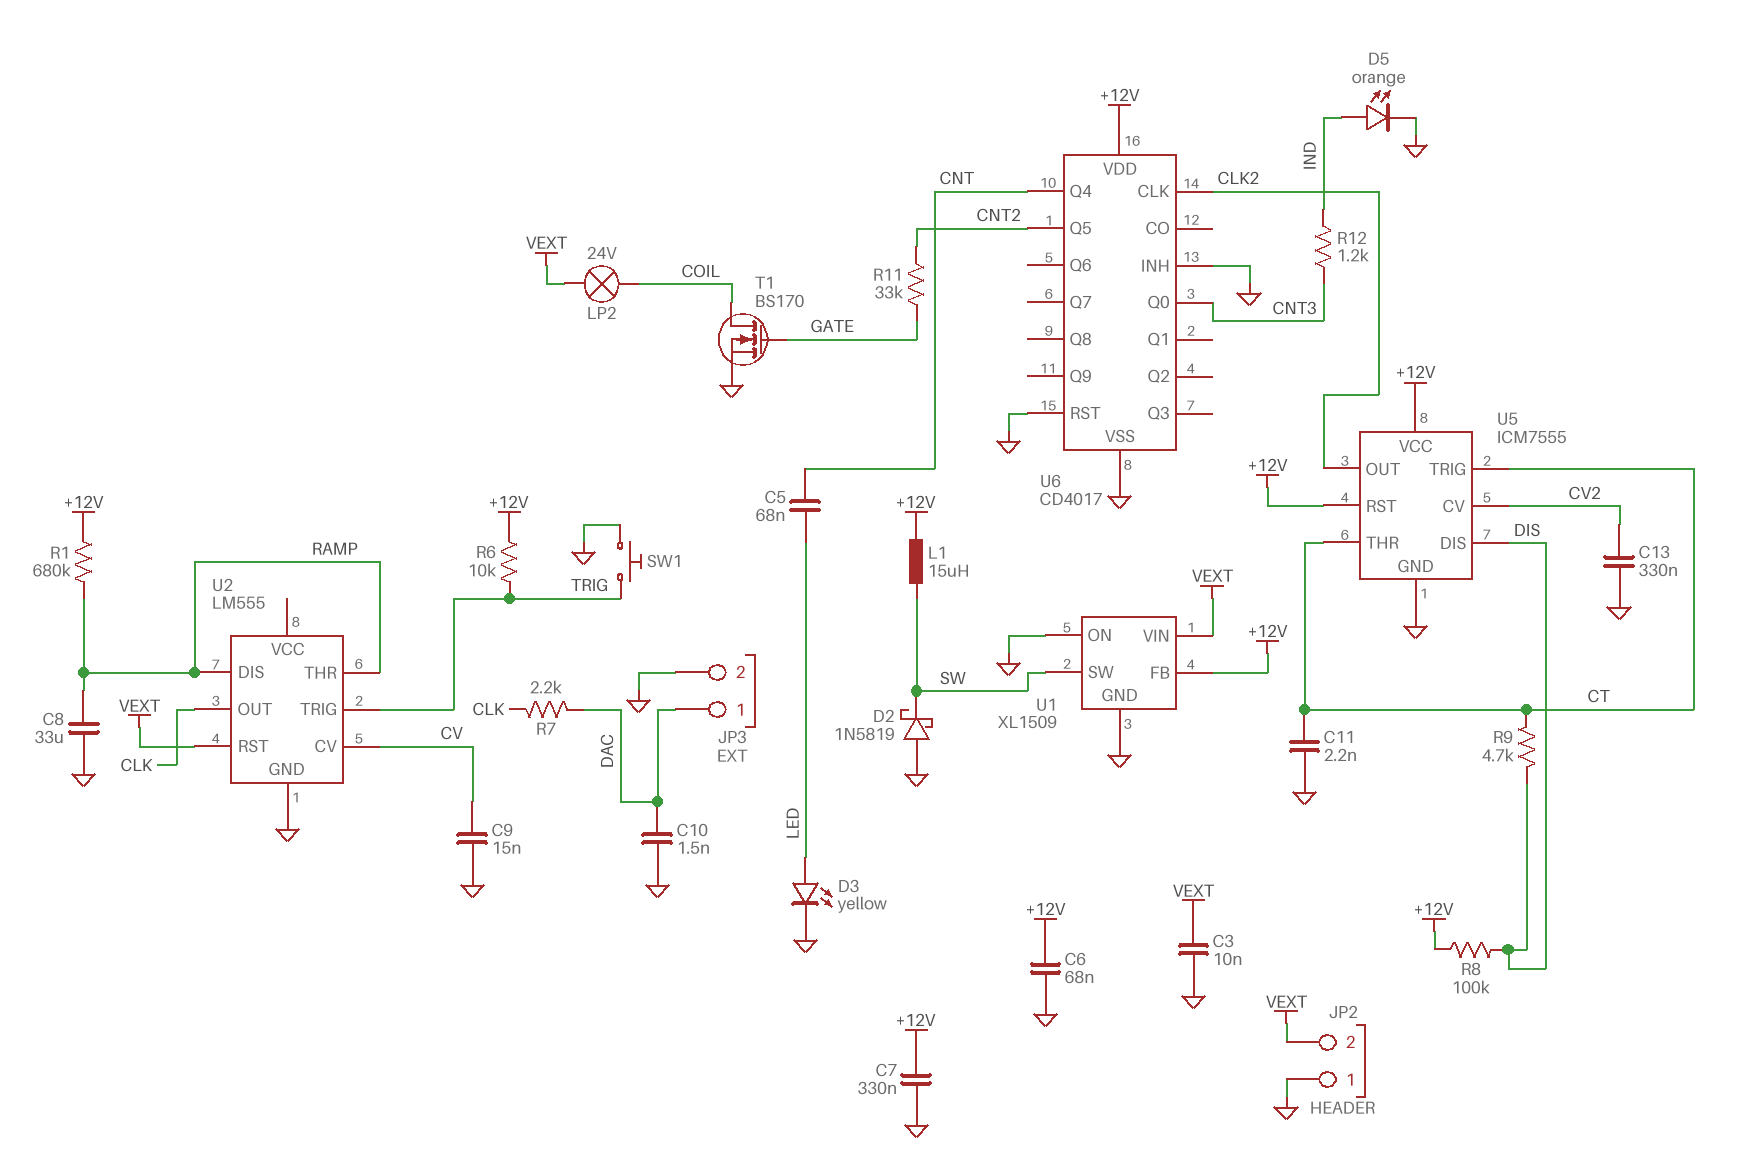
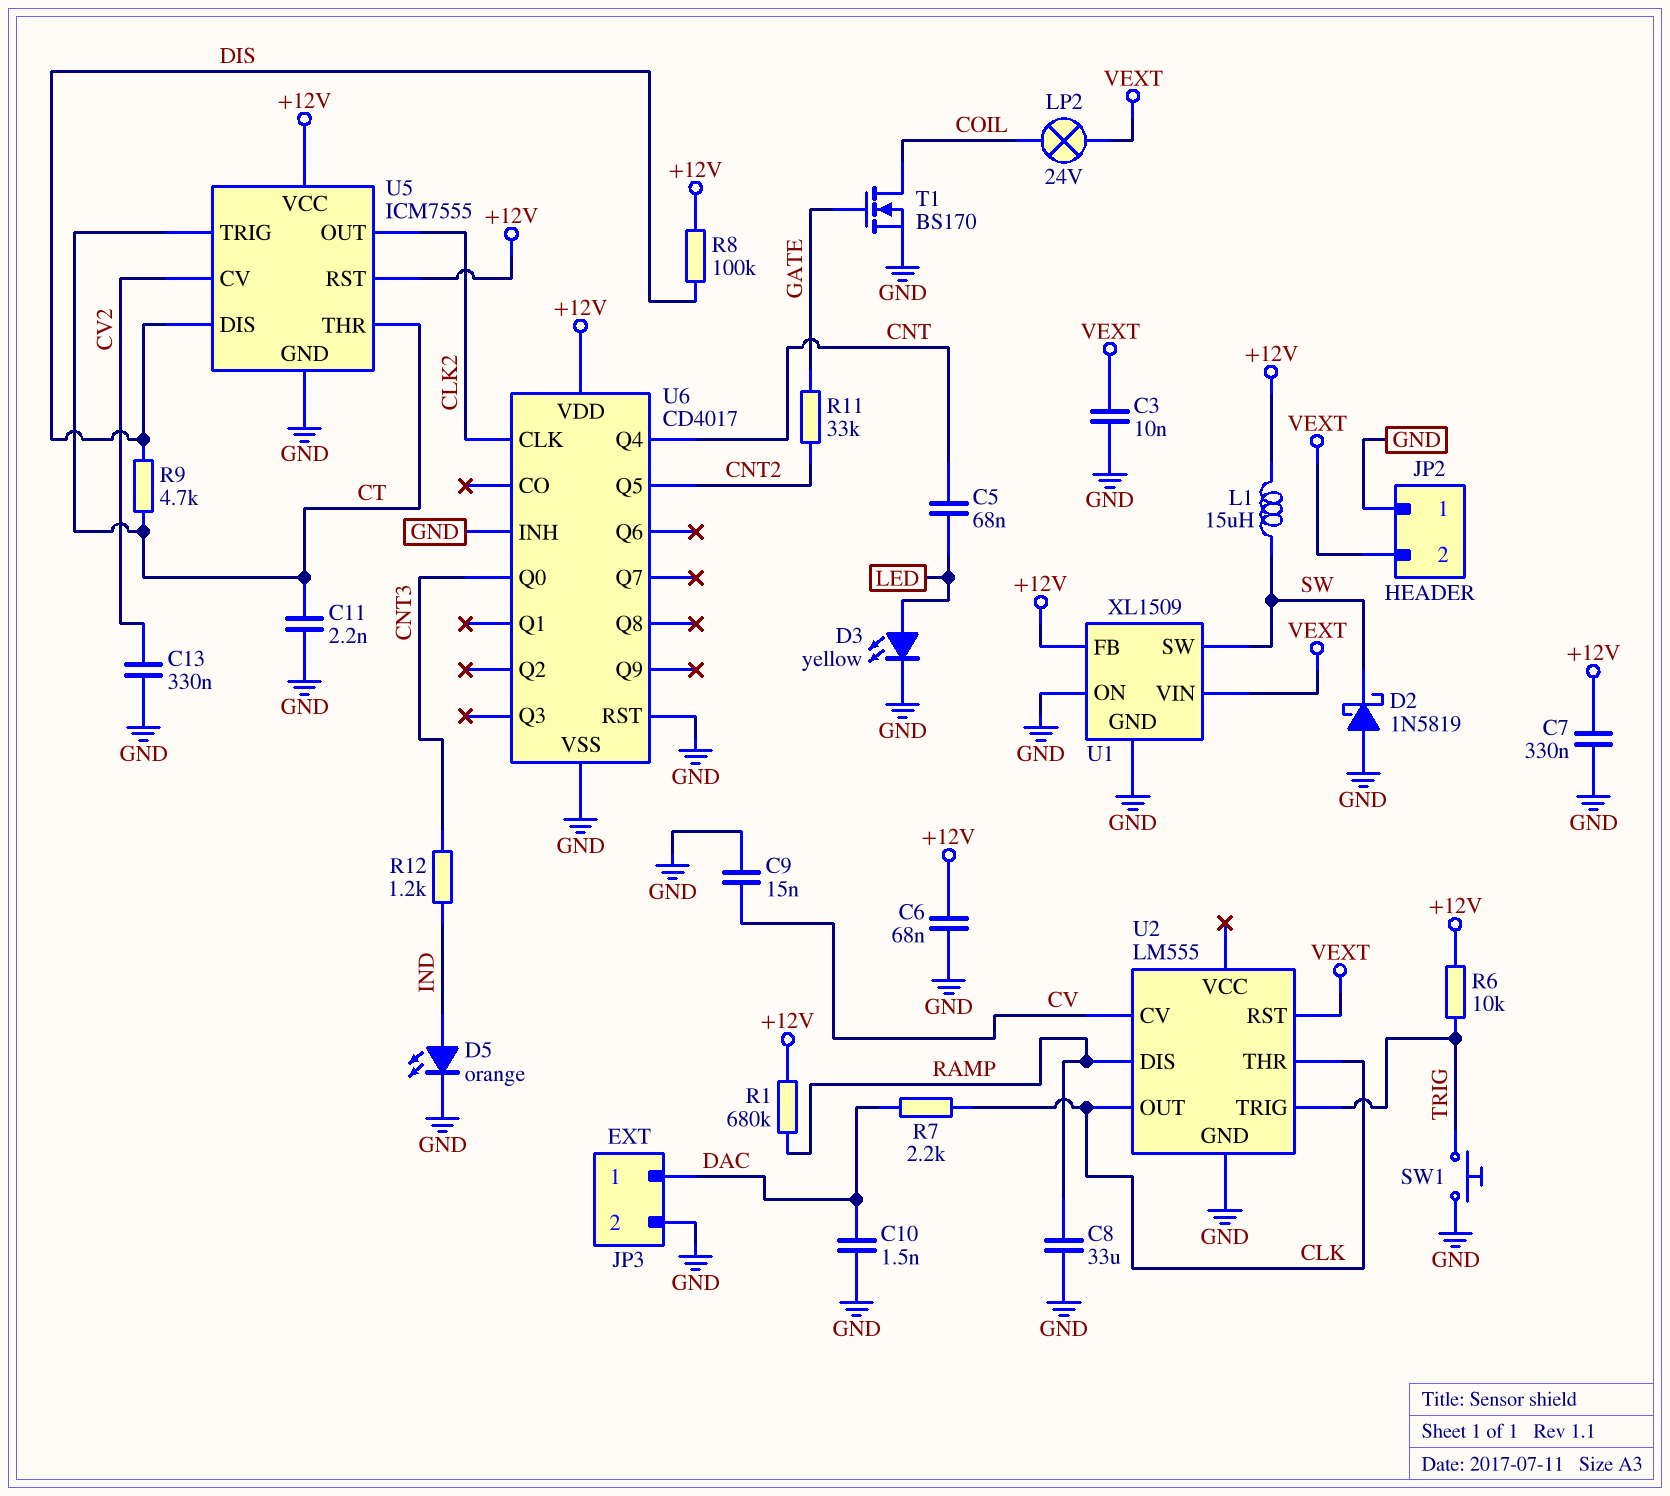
U2 pin THR: RAMP -> CLK

